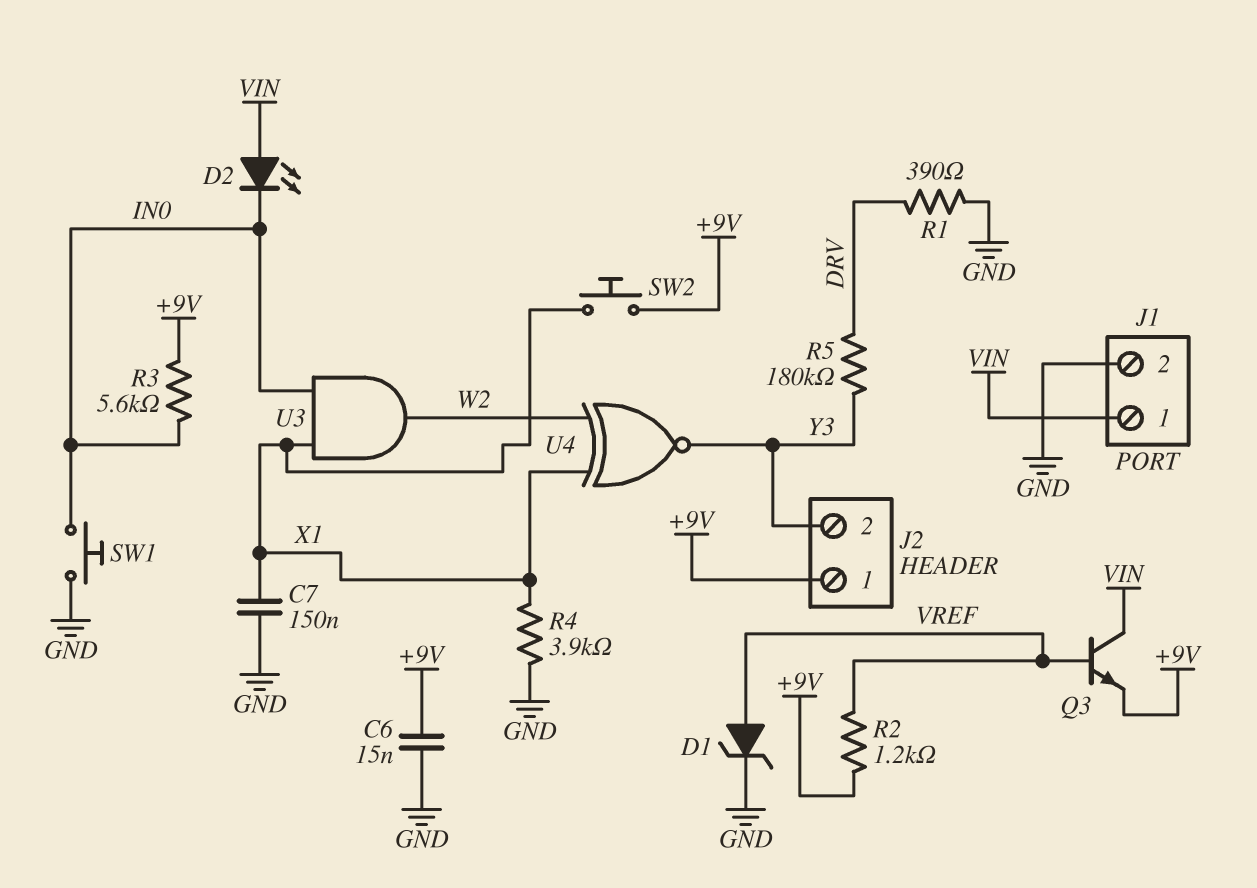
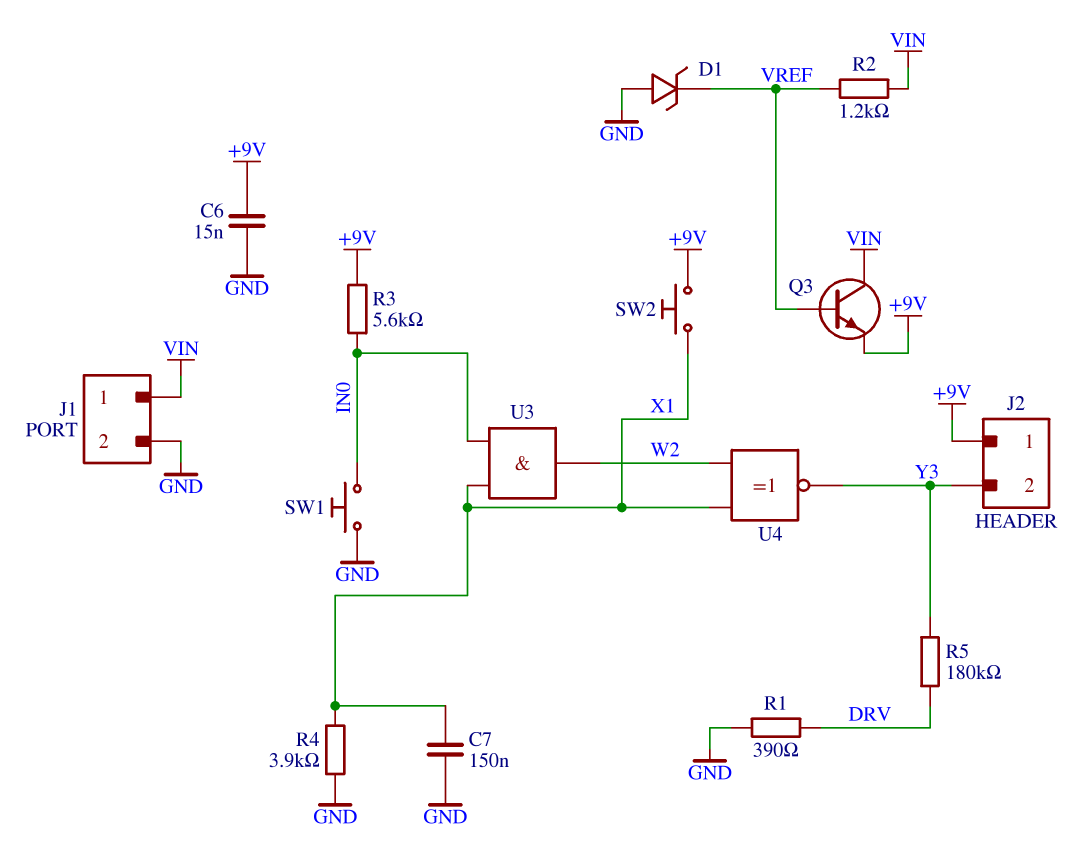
D1: zener (A VREF, K GND) -> zener (A GND, K VREF)
D2: LED (A VIN, K IN0) -> none
R2: 1.2k (+9V, VREF) -> 1.2k (VIN, VREF)

